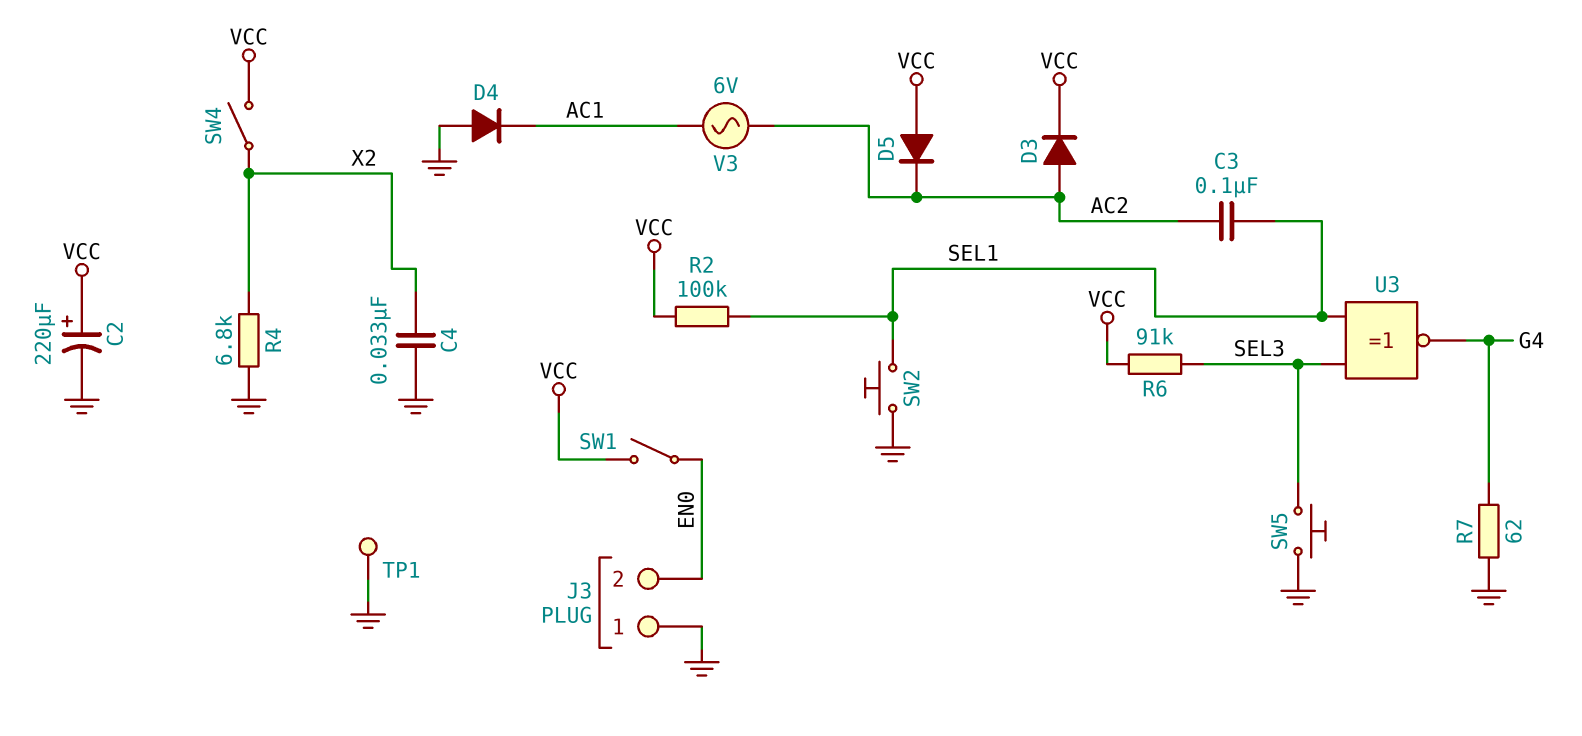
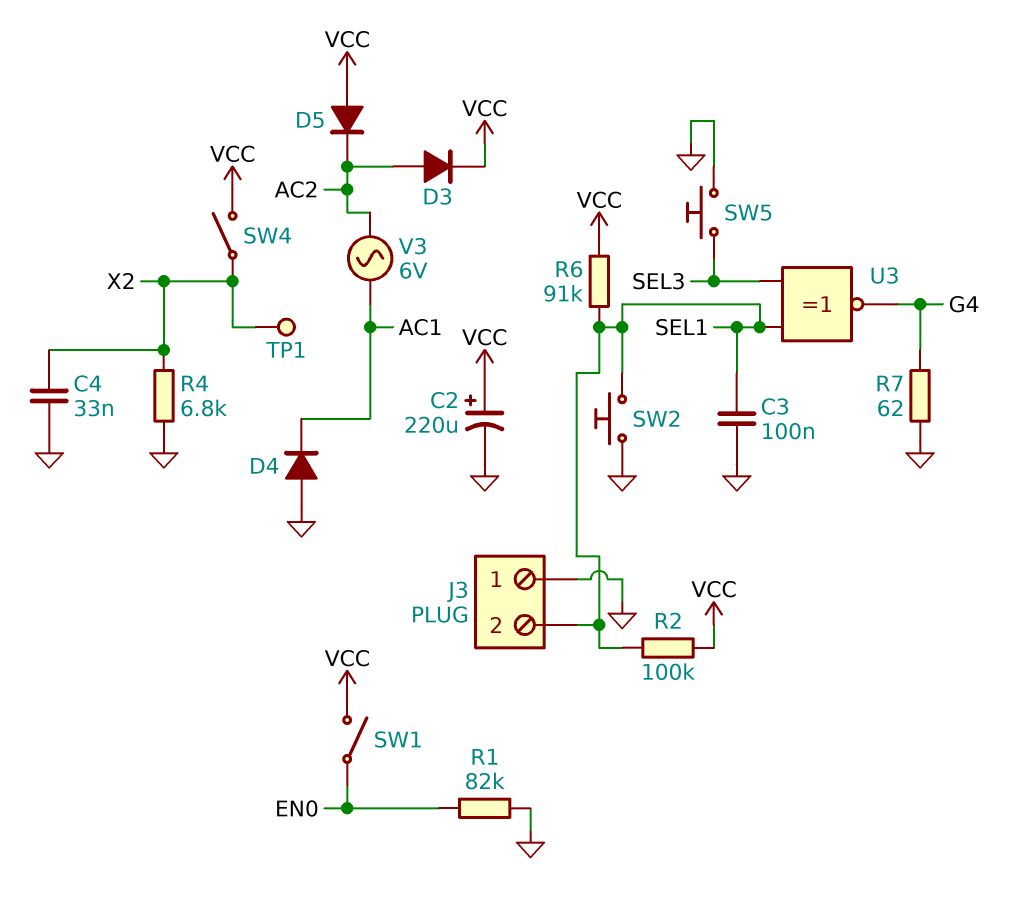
C3: 100nF (AC2, SEL1) -> 100nF (GND, SEL1)
J3 pin 2: EN0 -> SEL1
R1: none -> 82k (EN0, GND)
R6: 91k (SEL3, VCC) -> 91k (SEL1, VCC)
TP1: test point (GND) -> test point (X2)

